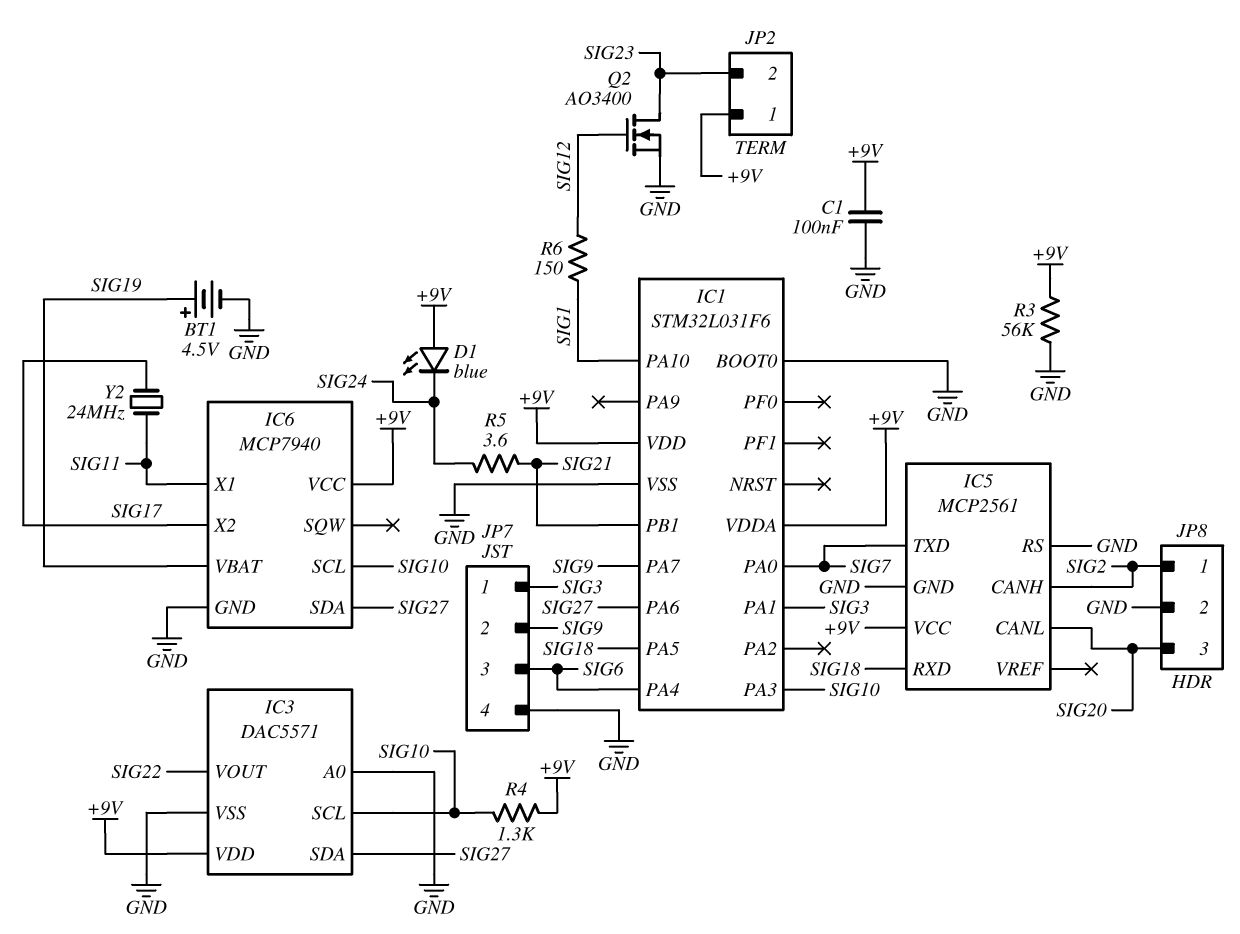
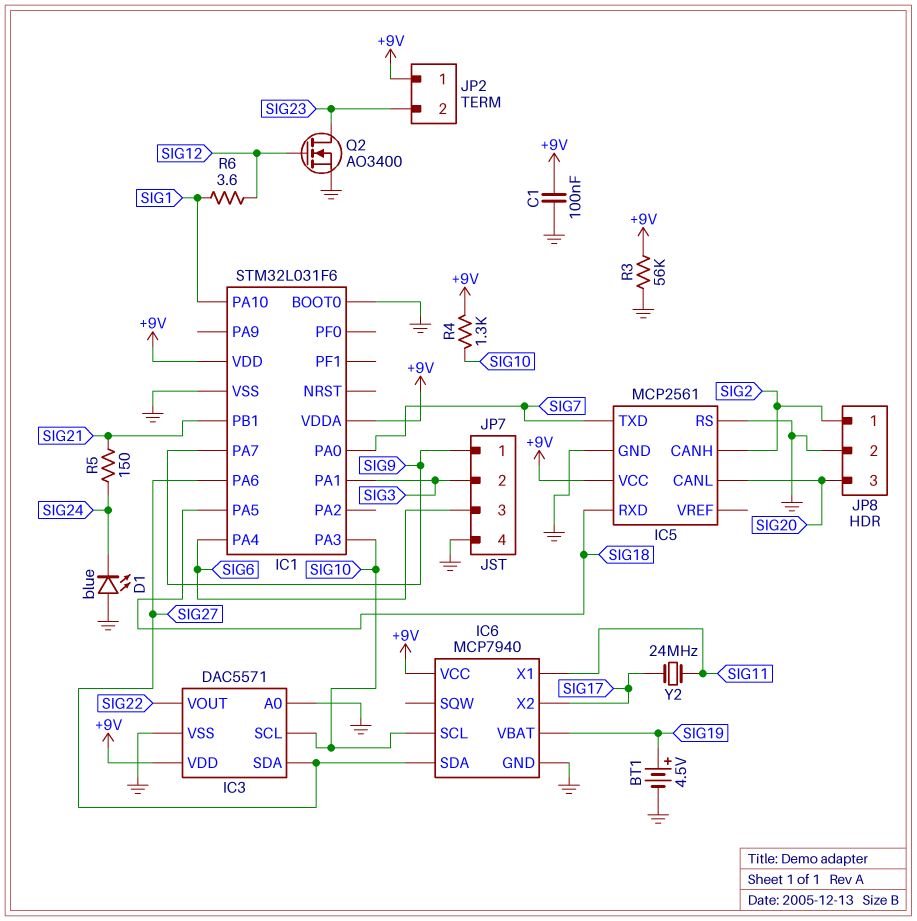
D1: LED blue (A +9V, K SIG24) -> LED blue (A GND, K SIG24)
JP7 pin 1: SIG3 -> SIG9
JP7 pin 2: SIG9 -> SIG3
R5: 3.6 (SIG21, SIG24) -> 150 (SIG21, SIG24)
R6: 150 (SIG1, SIG12) -> 3.6 (SIG1, SIG12)

